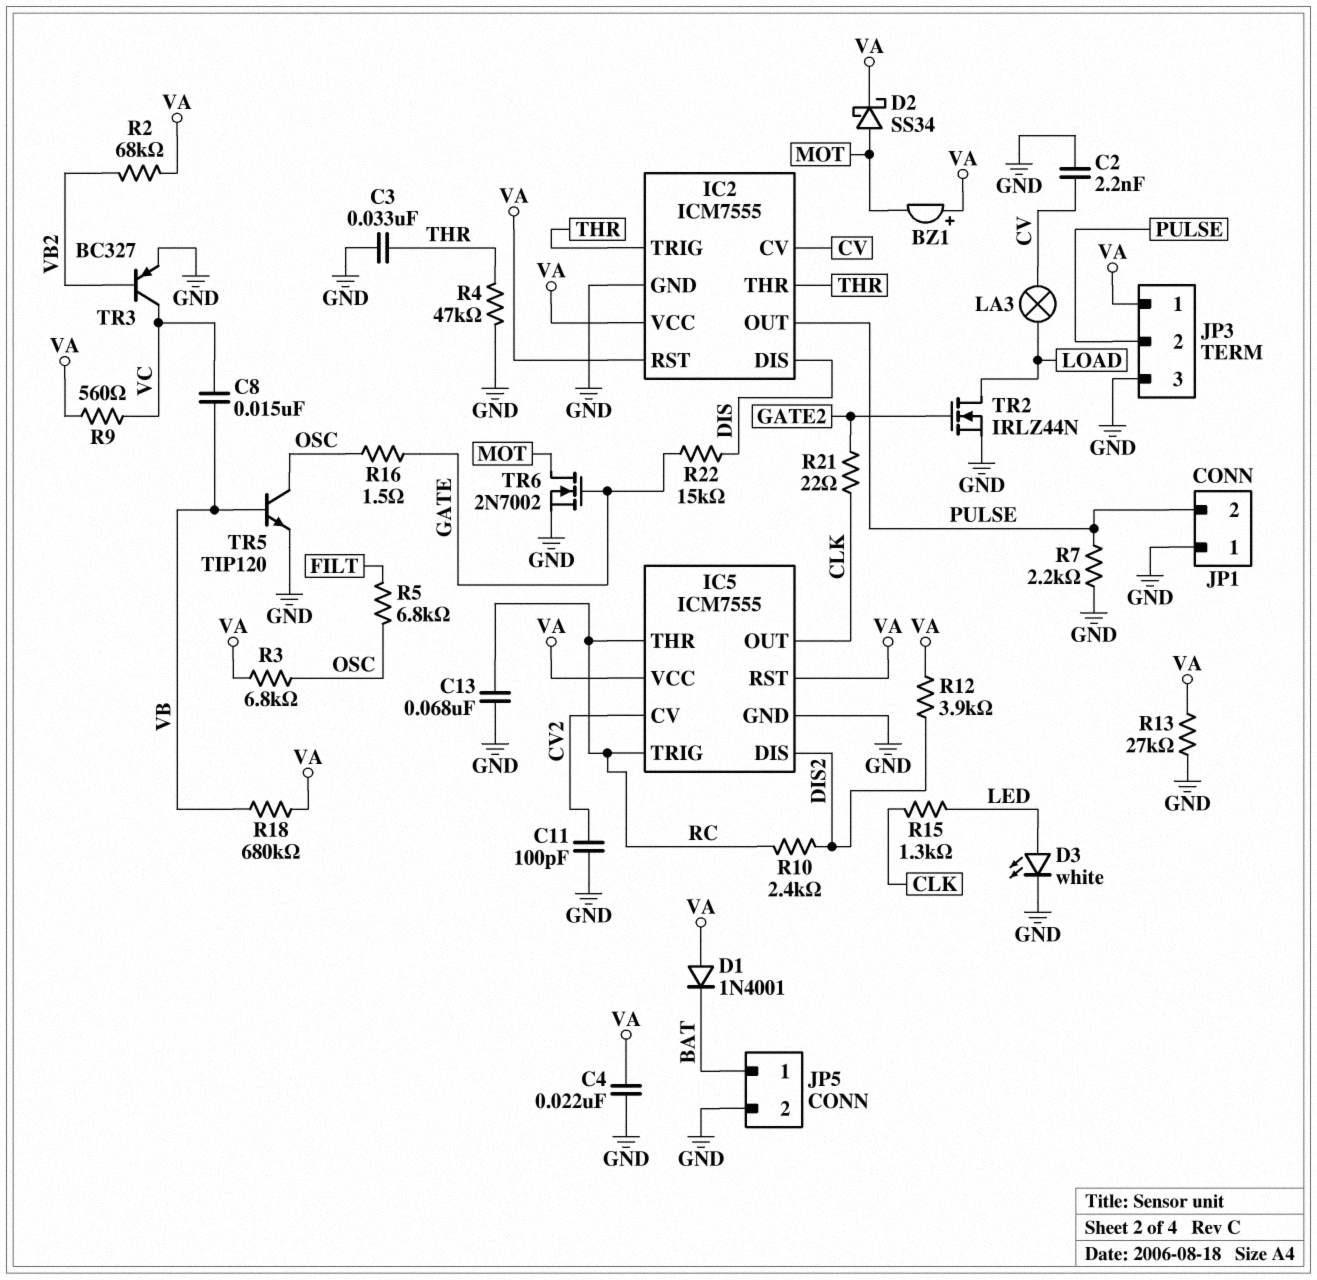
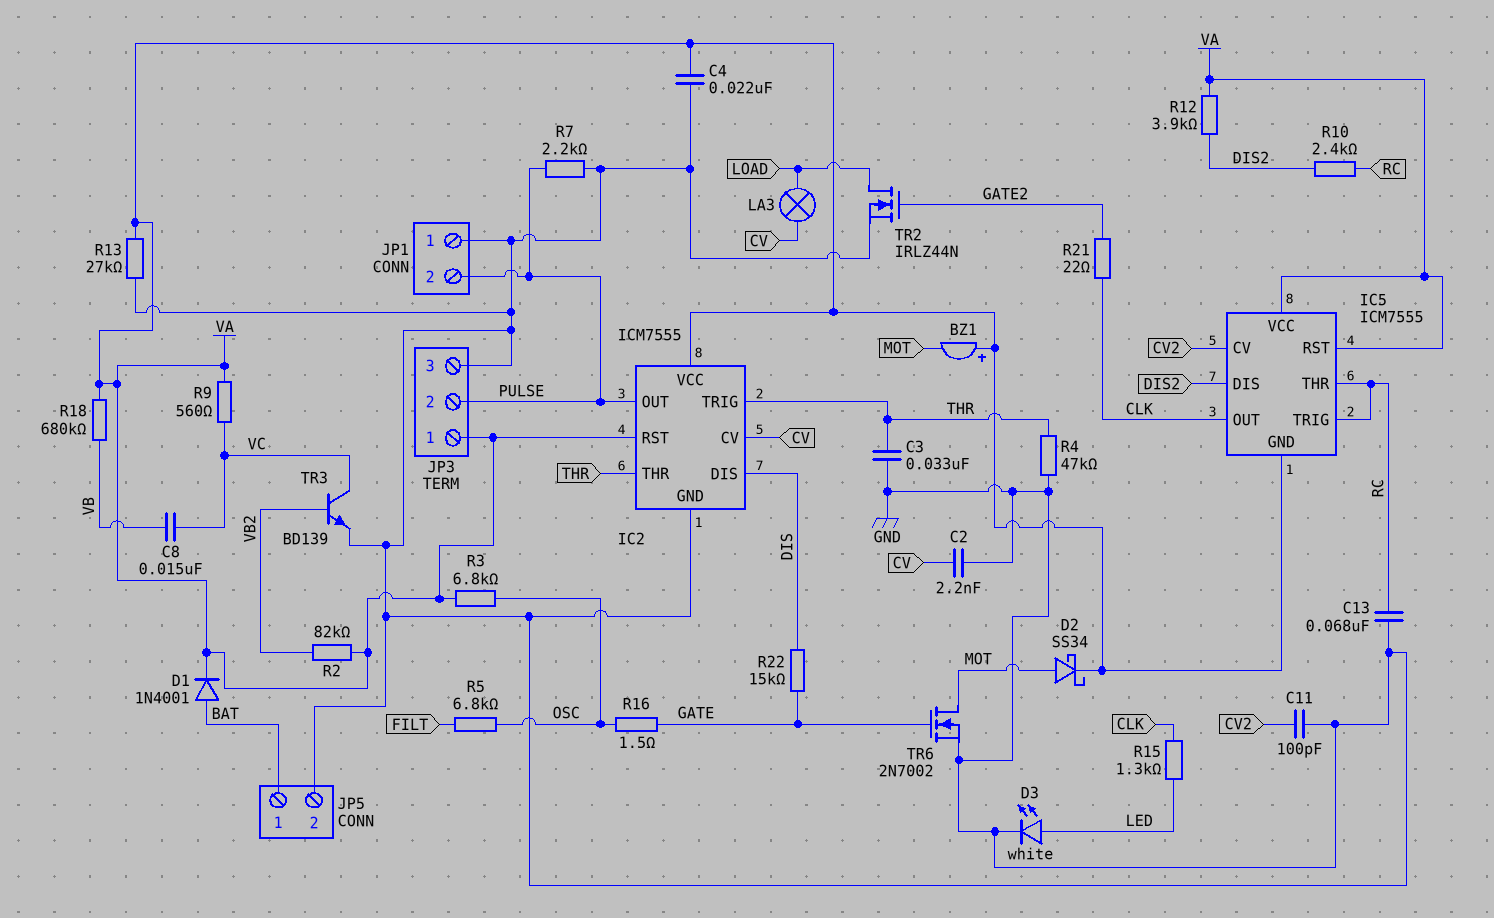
D1: diode 1N4001 (A VA, K BAT) -> diode 1N4001 (A BAT, K VA)
IC5 pin GND: GND -> VA
R2: 68k (VA, VB2) -> 82k (VA, VB2)
TR3: PNP BC327 (B VB2, C VC, E GND) -> NPN BD139 (B VB2, C VC, E GND)
TR5: NPN TIP120 (B VB, C OSC, E GND) -> none

